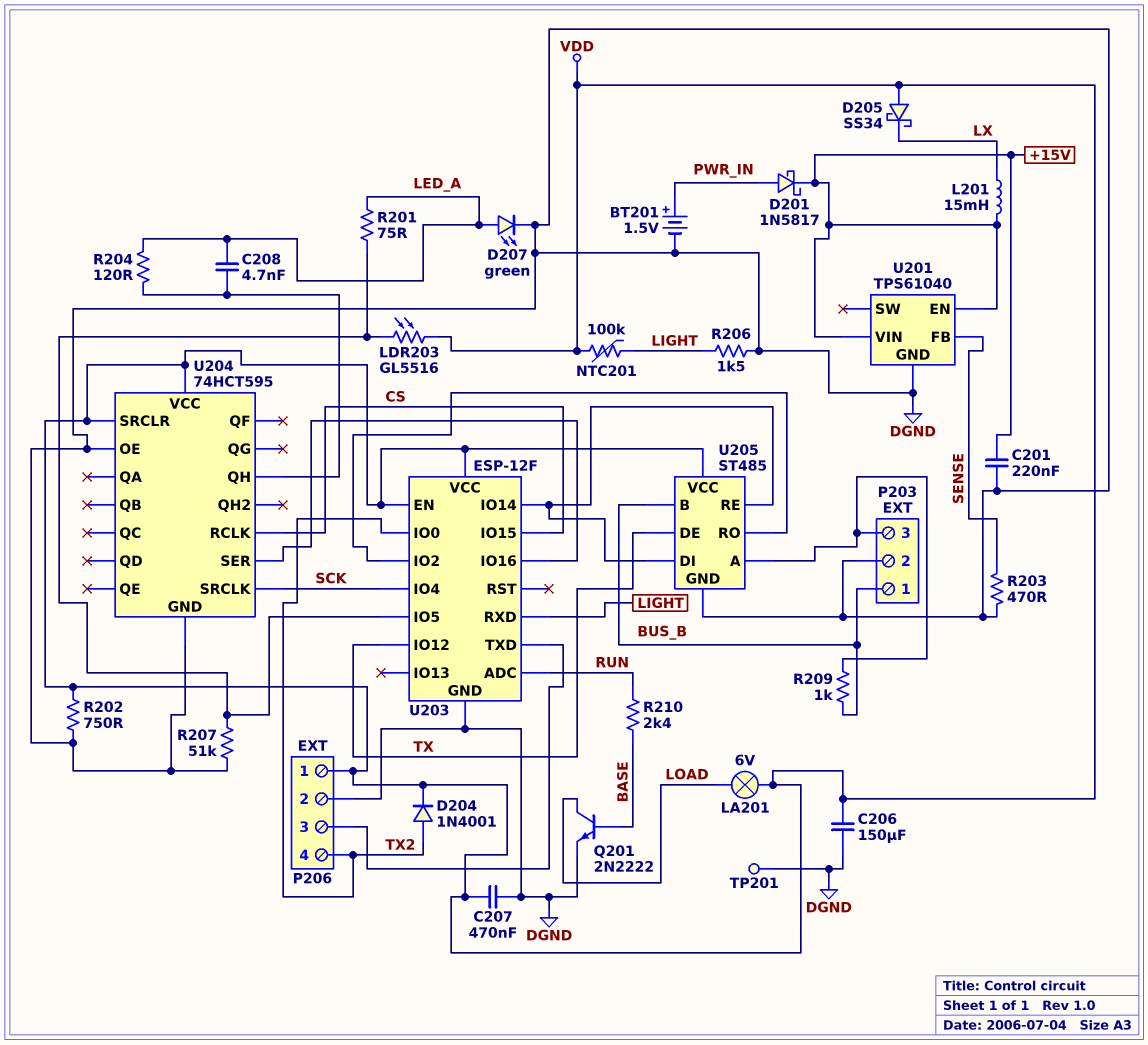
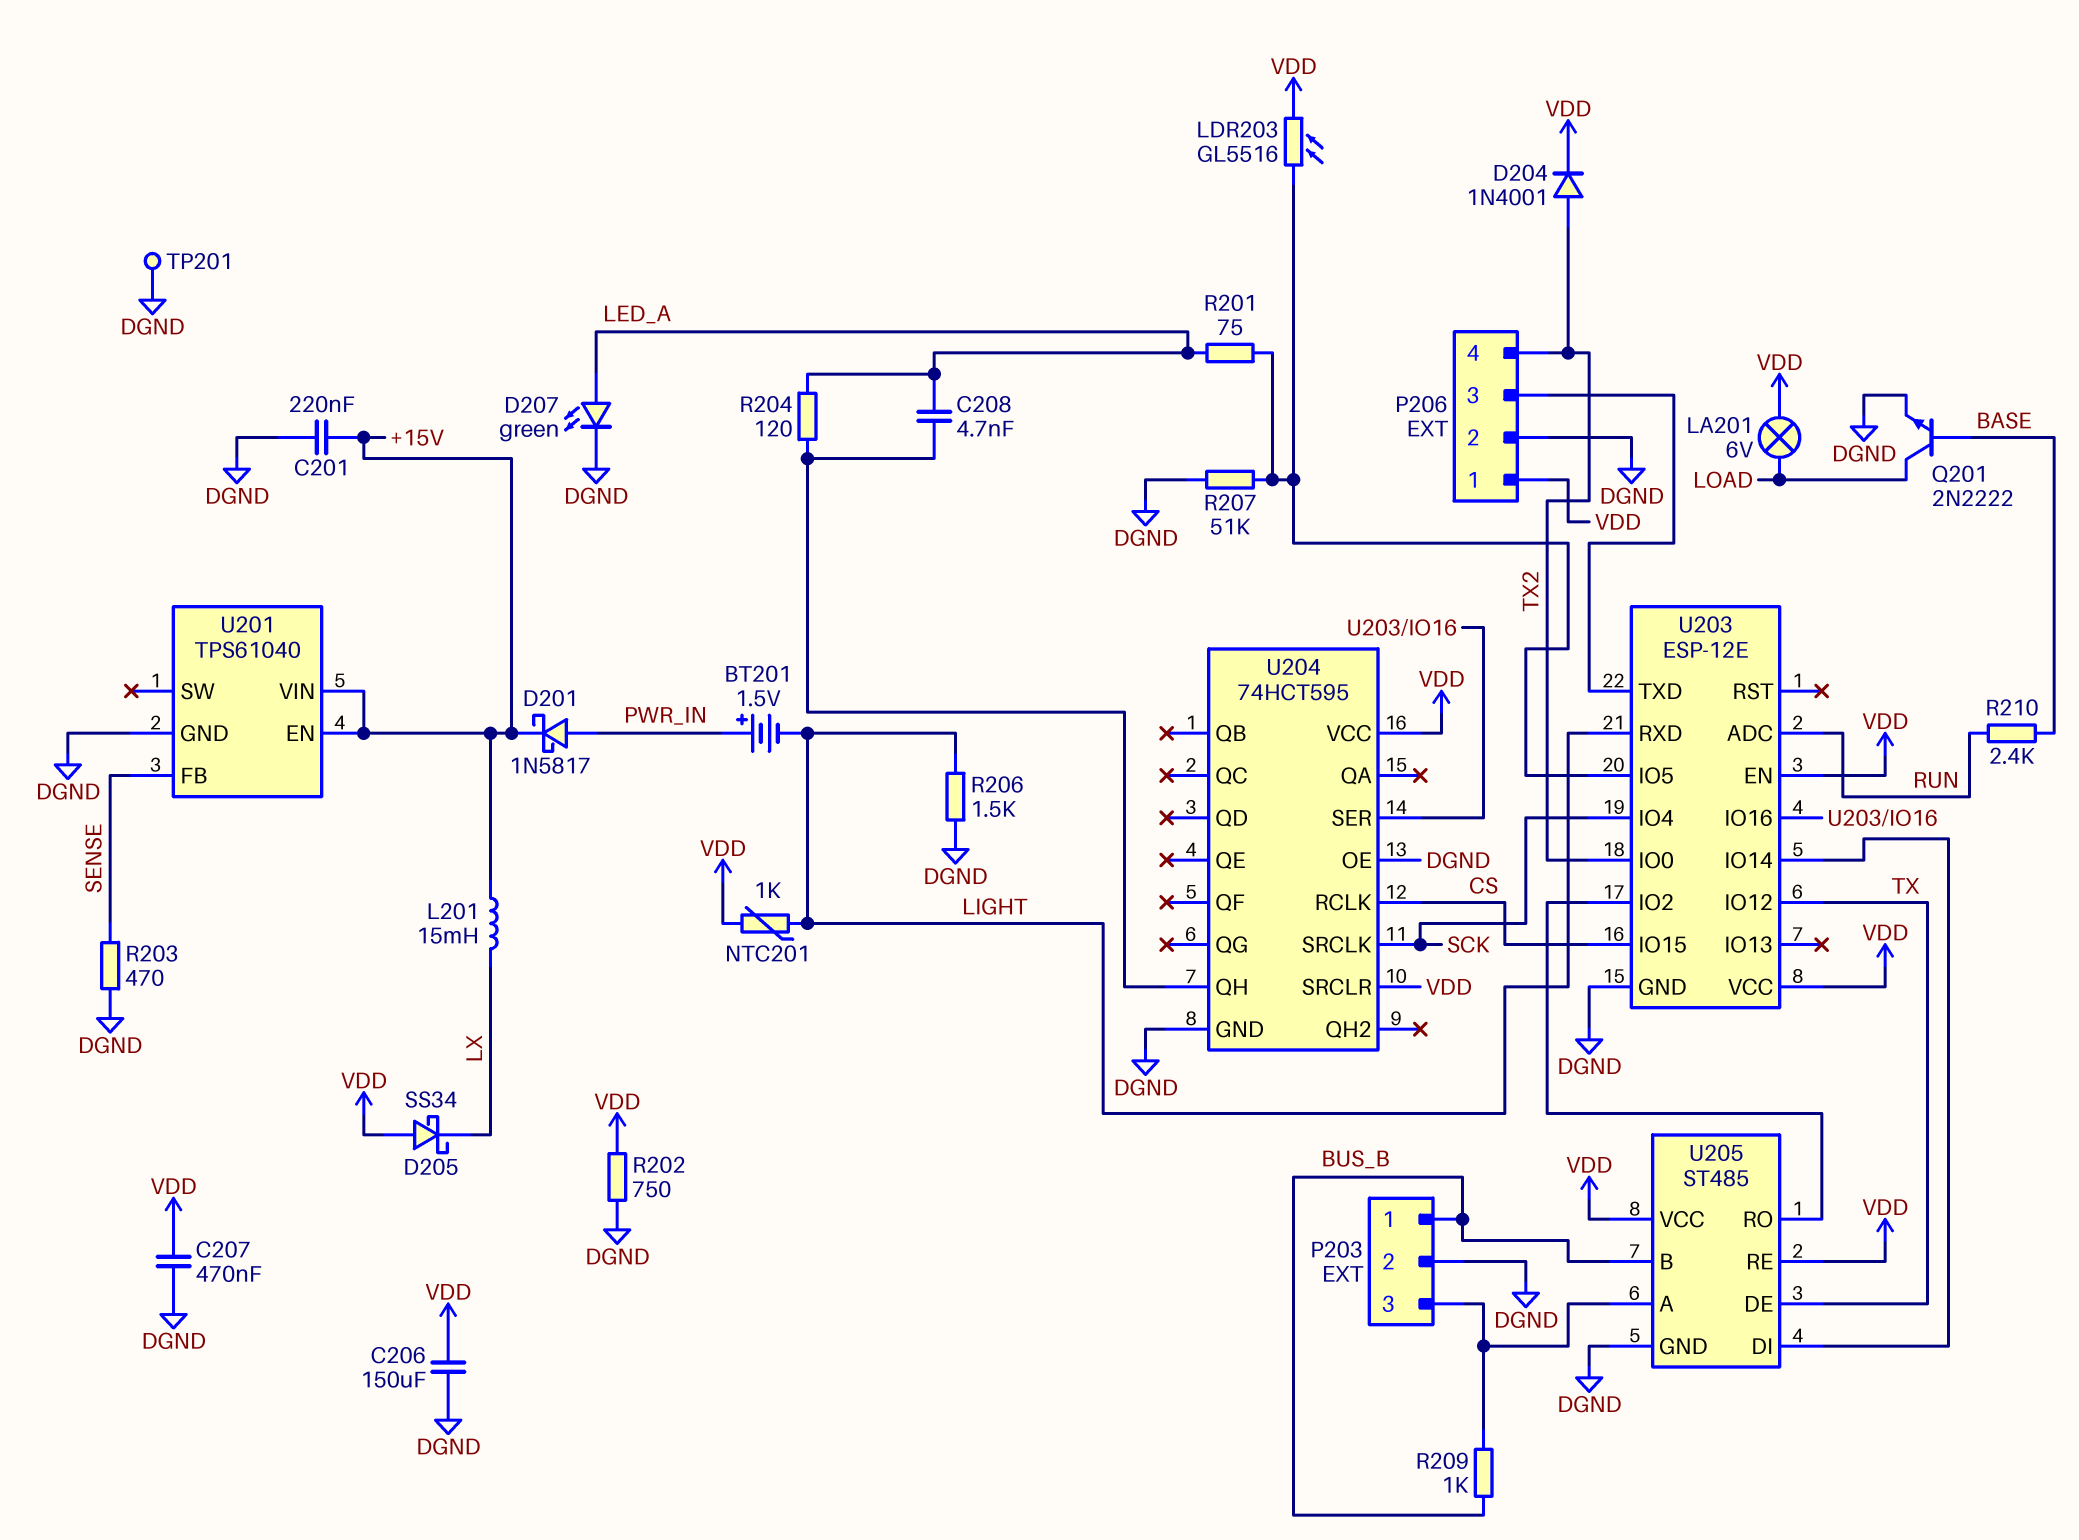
BT201: 1.5V (plus PWR_IN, minus DGND) -> 1.5V (plus PWR_IN, minus LIGHT)
NTC201: 100k (LIGHT, VDD) -> 1k (LIGHT, VDD)
U203: ESP-12F -> ESP-12E
U205 pin RE: U203/IO14 -> VDD

